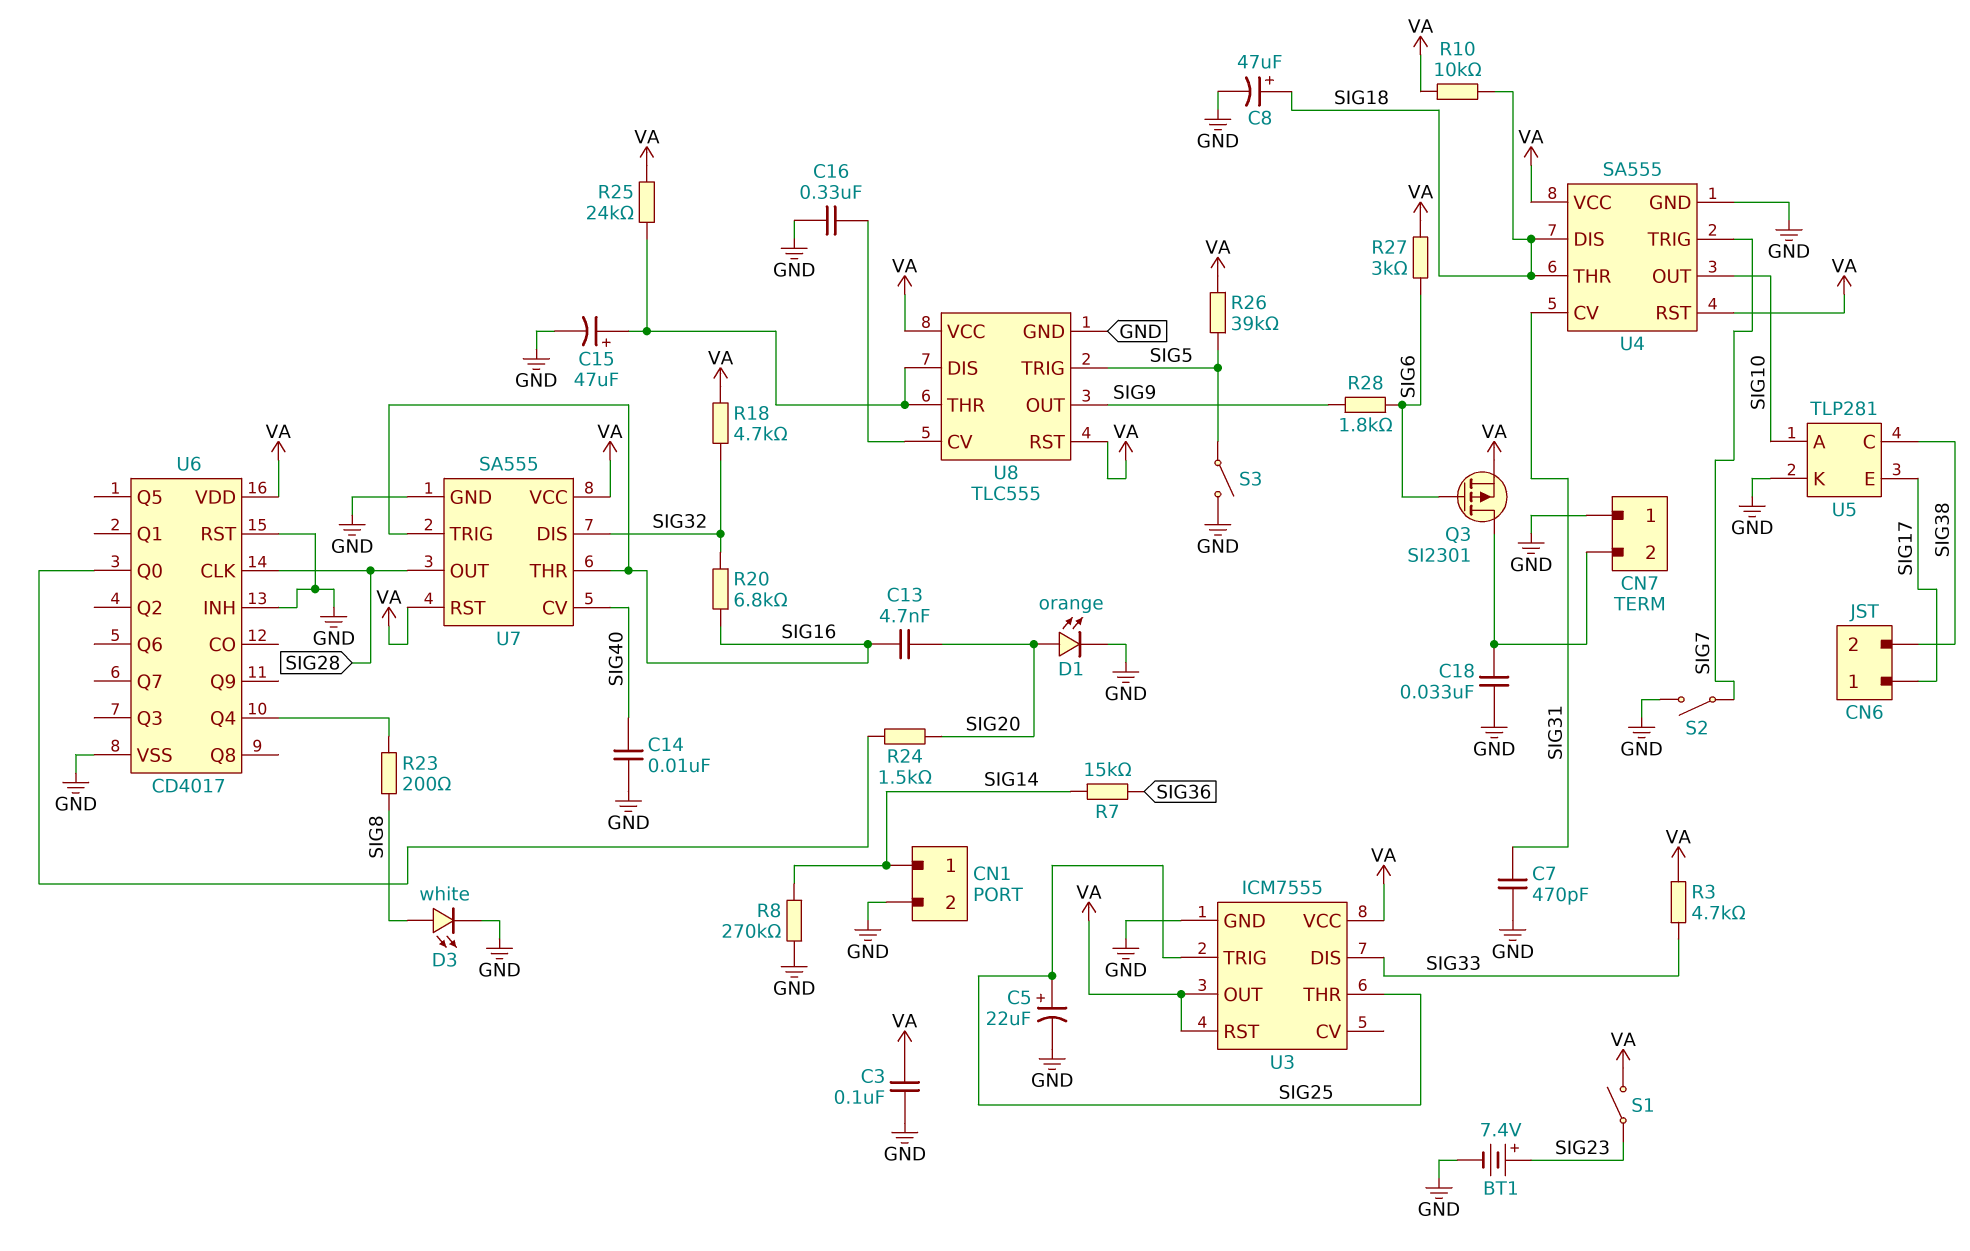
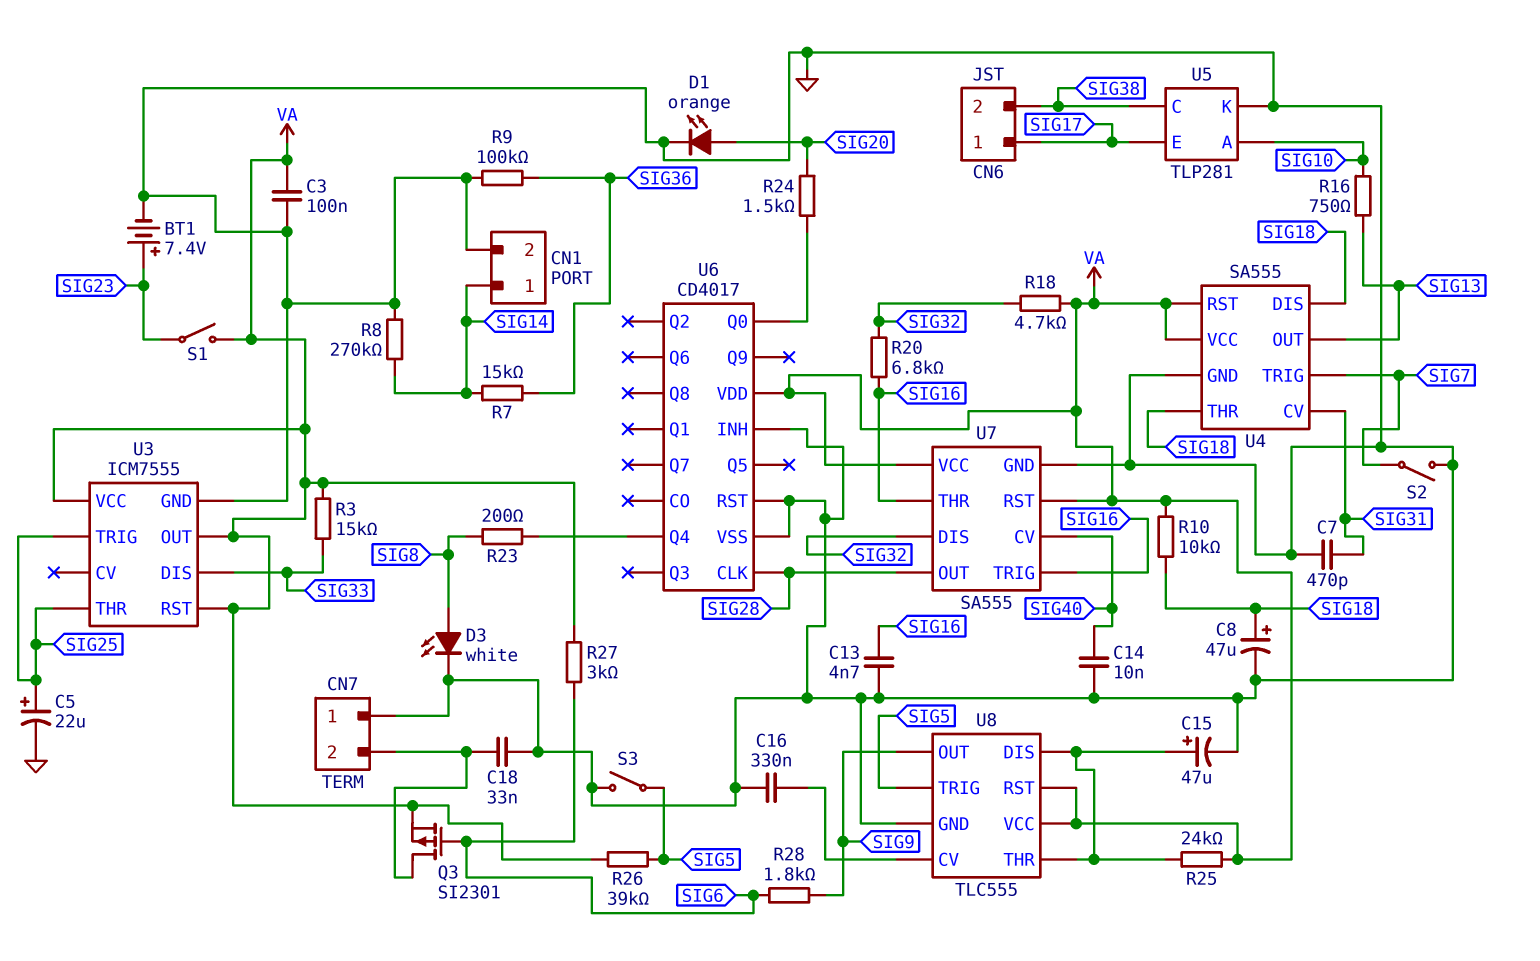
C13: 4.7nF (SIG16, SIG20) -> 4.7nF (GND, SIG16)
R3: 4.7k (SIG33, VA) -> 15k (SIG33, VA)
R9: none -> 100k (GND, SIG36)
R16: none -> 750 (SIG10, SIG13)
U4 pin OUT: SIG10 -> SIG13

